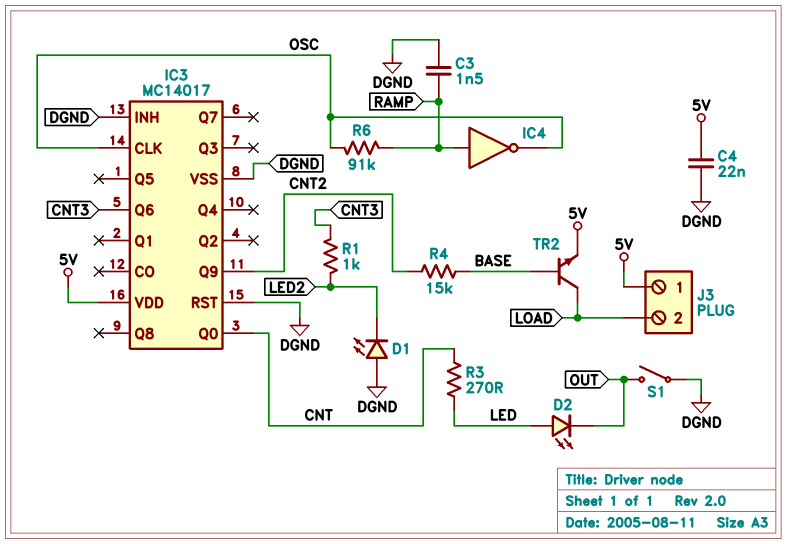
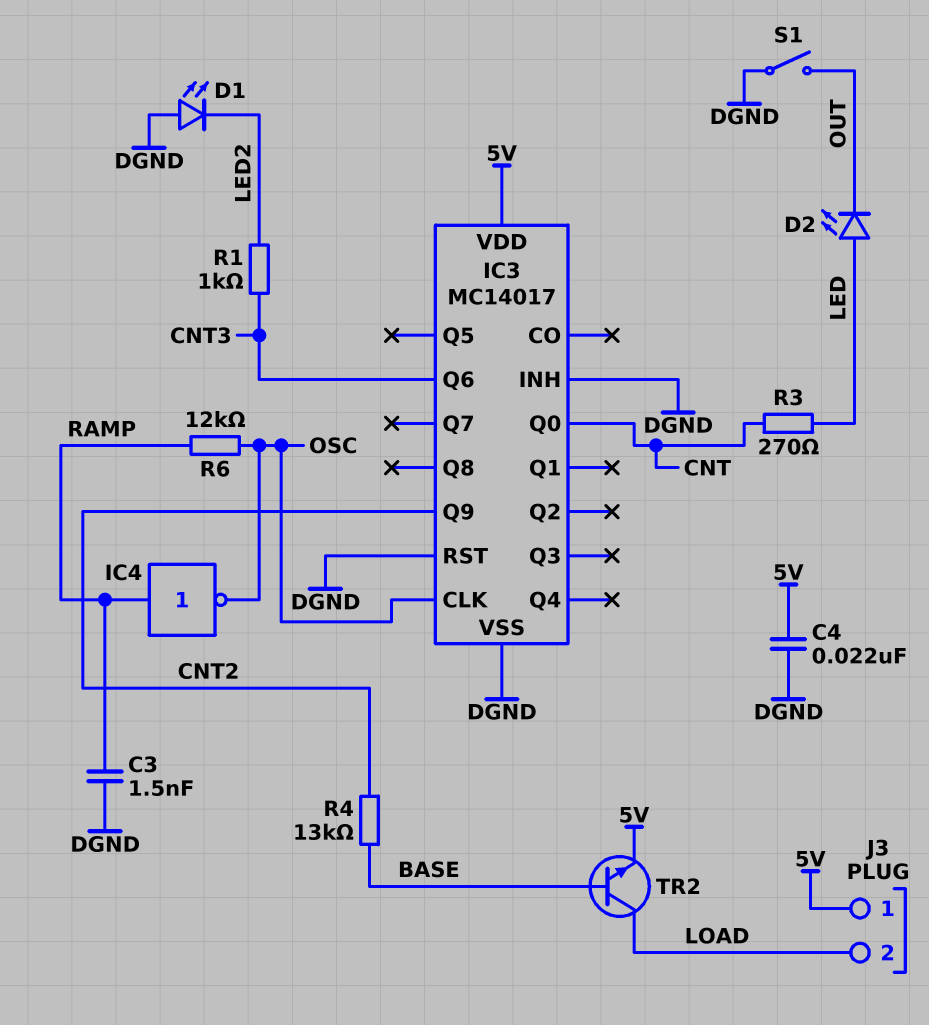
R4: 15k (BASE, CNT2) -> 13k (BASE, CNT2)
R6: 91k (OSC, RAMP) -> 12k (OSC, RAMP)

